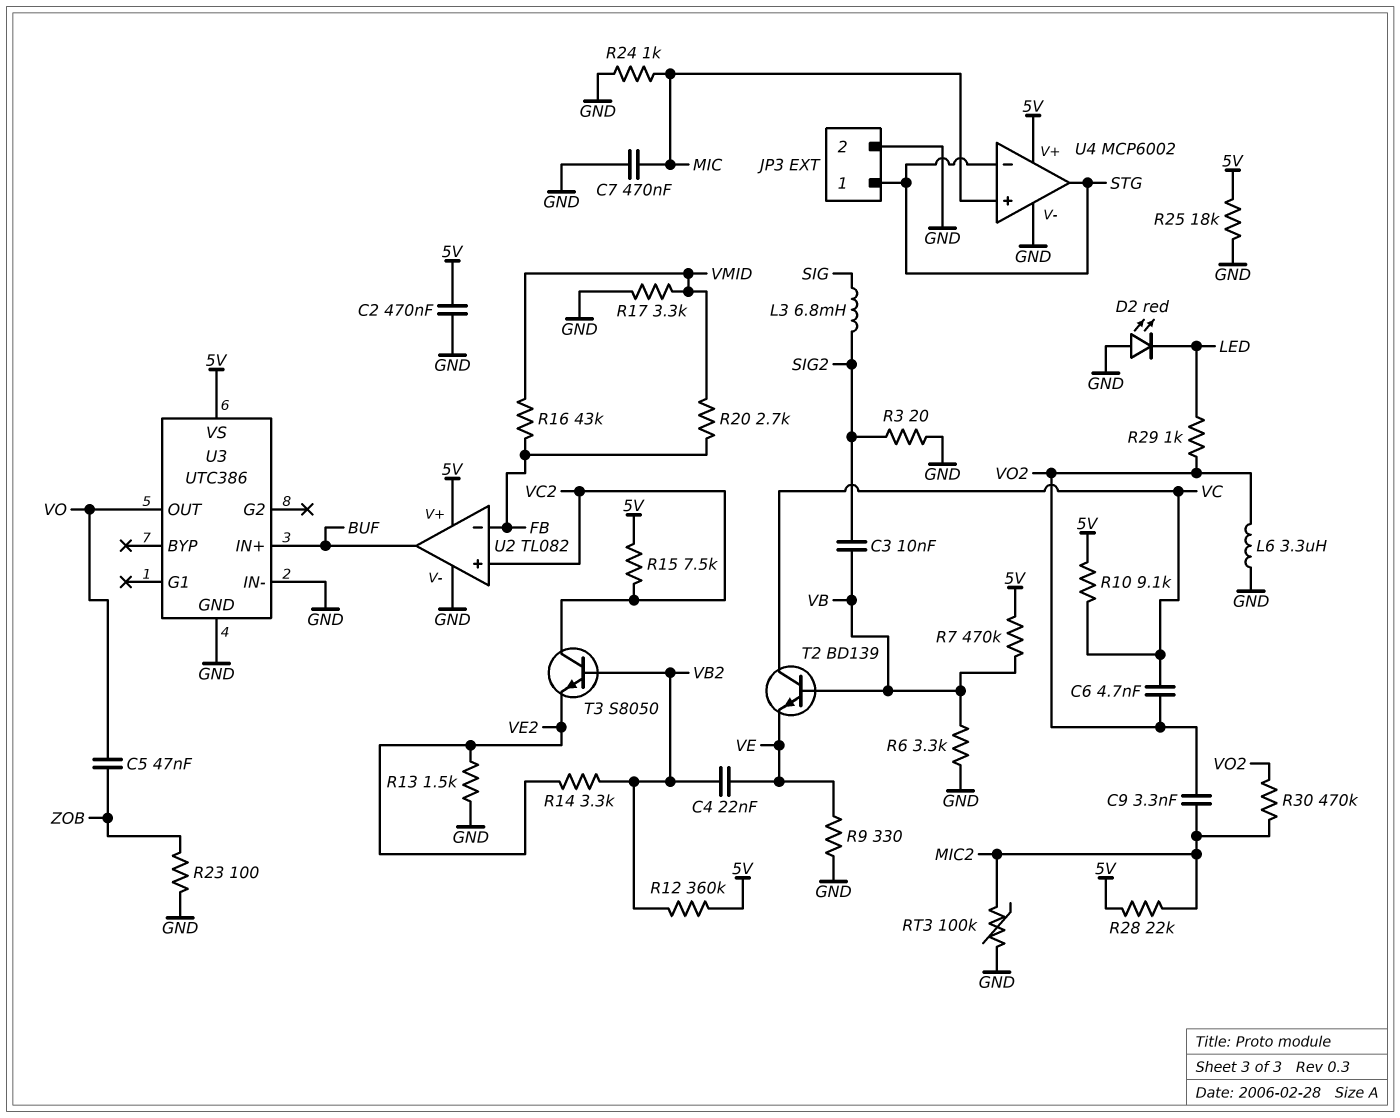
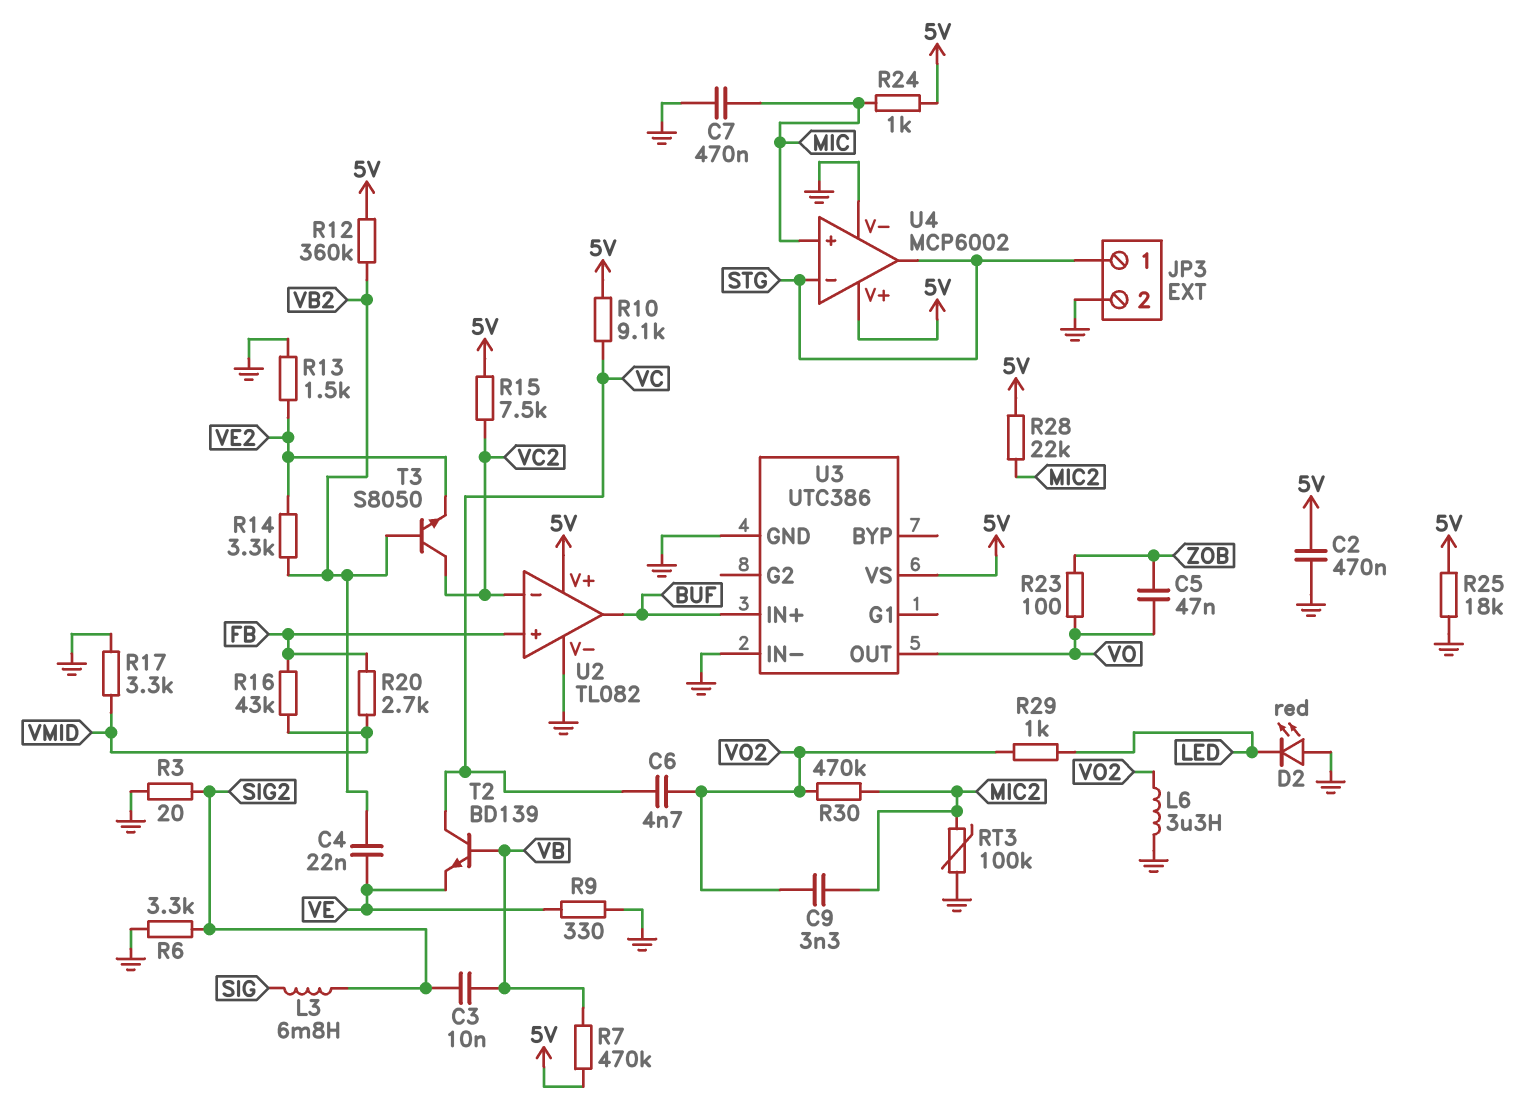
R6: 3.3k (GND, VB) -> 3.3k (GND, SIG2)
R23: 100 (GND, ZOB) -> 100 (VO, ZOB)
R24: 1k (GND, MIC) -> 1k (5V, MIC)
U2 pin in+: VC2 -> FB
U2 pin in-: FB -> VC2

